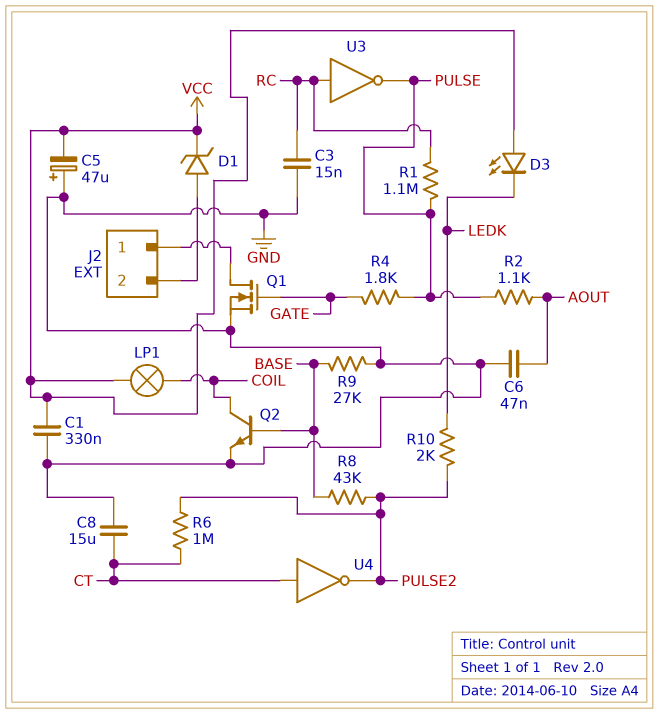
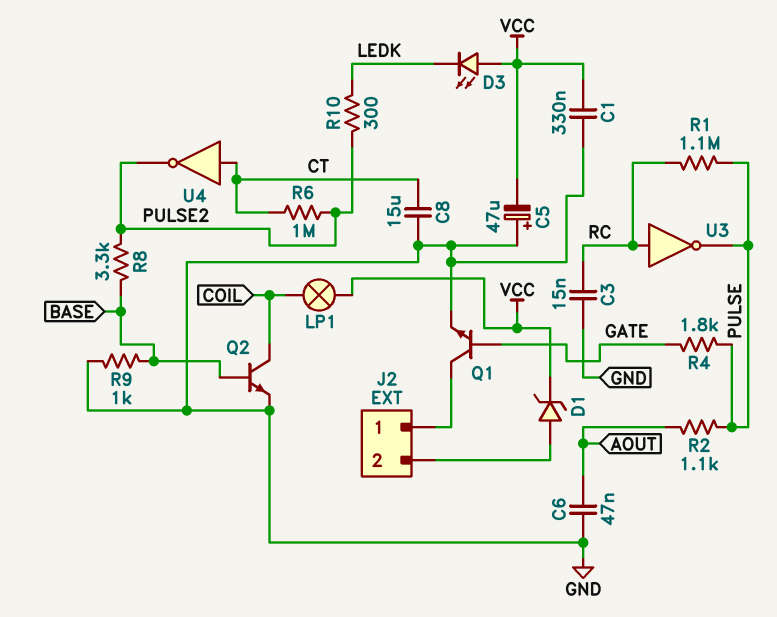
Q1: NMOS (G GATE, D J2/1, S GND) -> NPN (B GATE, C J2/1, E GND)
R8: 43k (BASE, PULSE2) -> 3.3k (BASE, PULSE2)
R9: 27k (BASE, GND) -> 1k (BASE, GND)
R10: 2k (LEDK, PULSE2) -> 300 (LEDK, PULSE2)

